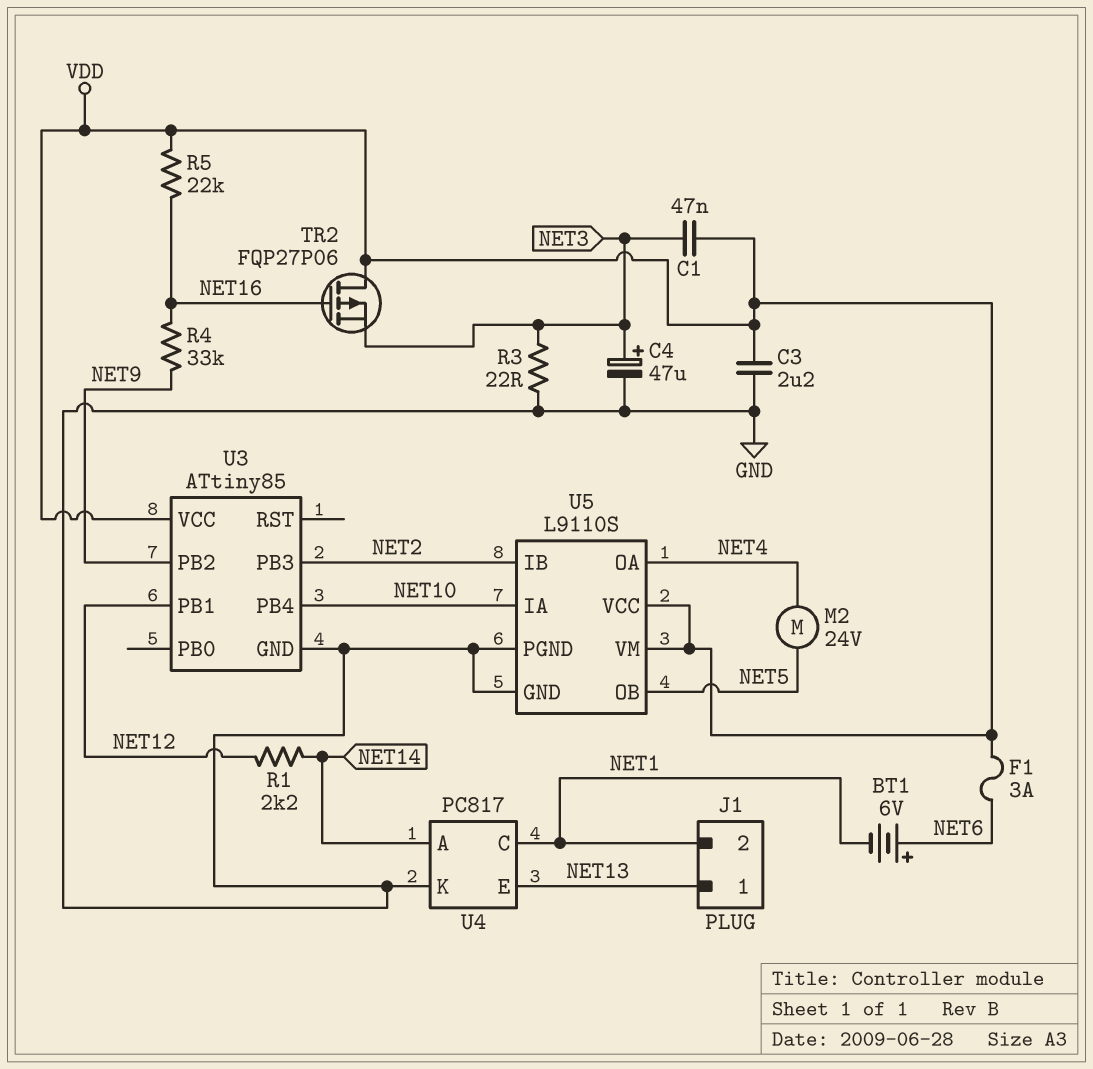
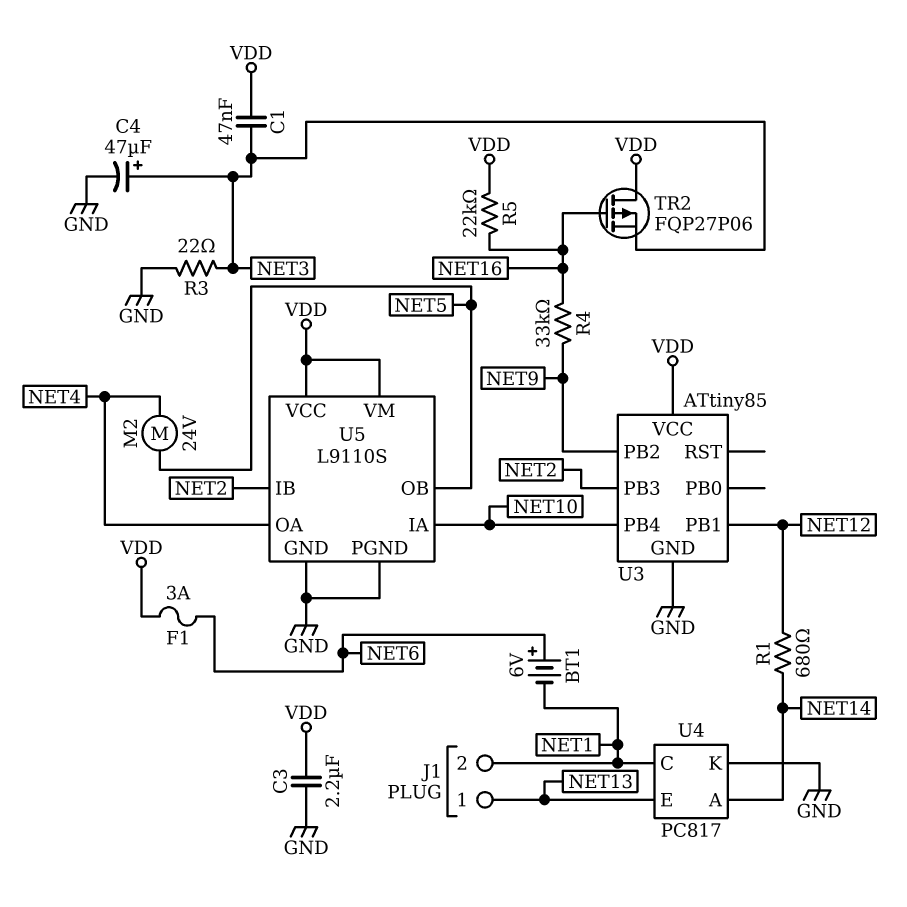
R1: 2.2k (NET12, NET14) -> 680 (NET12, NET14)

